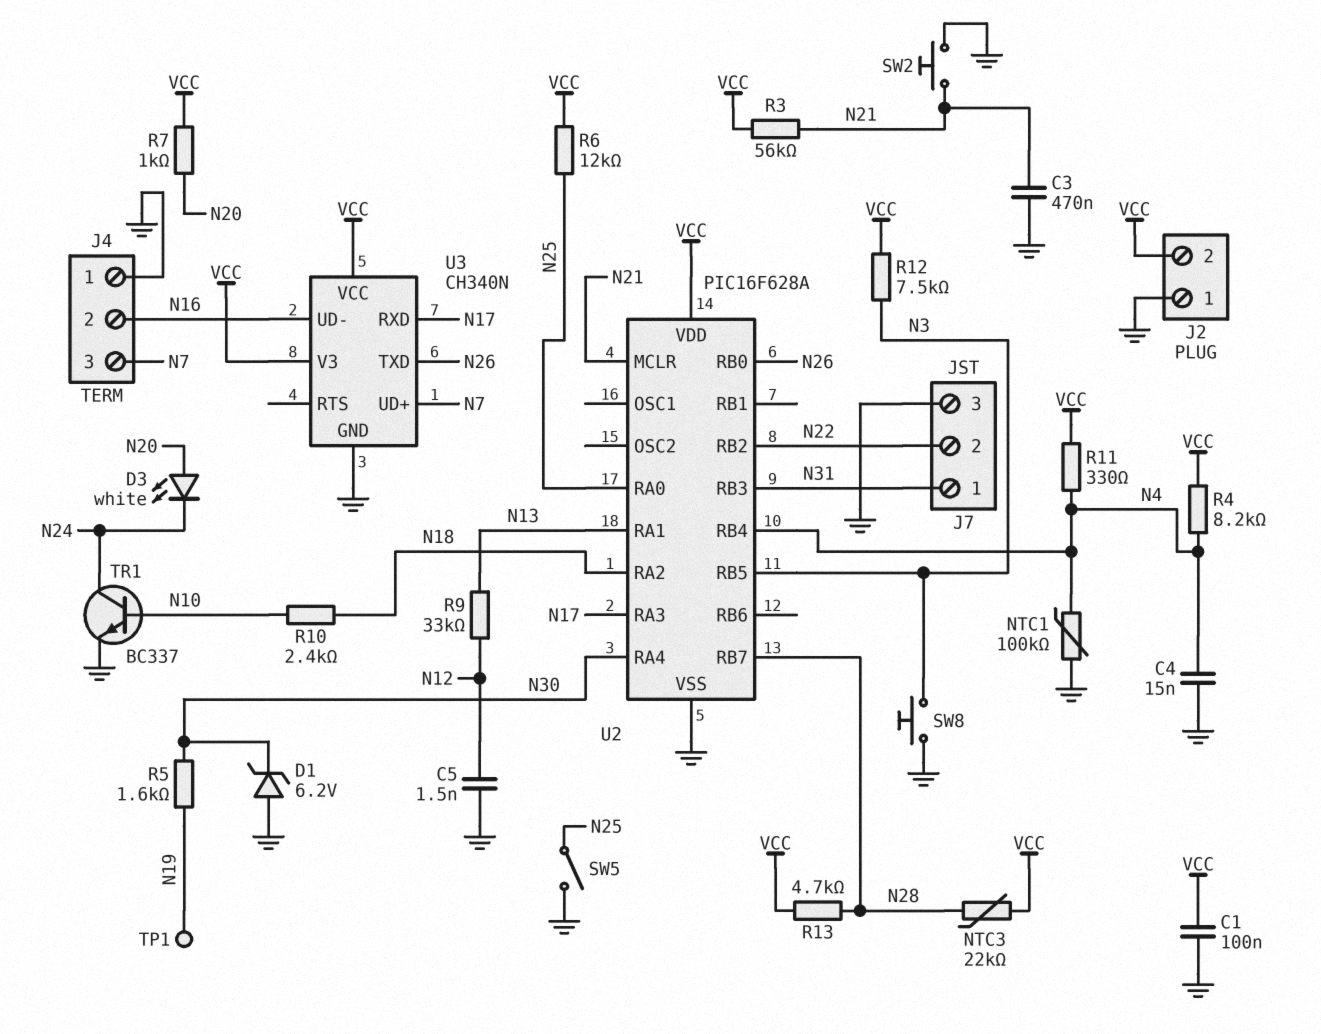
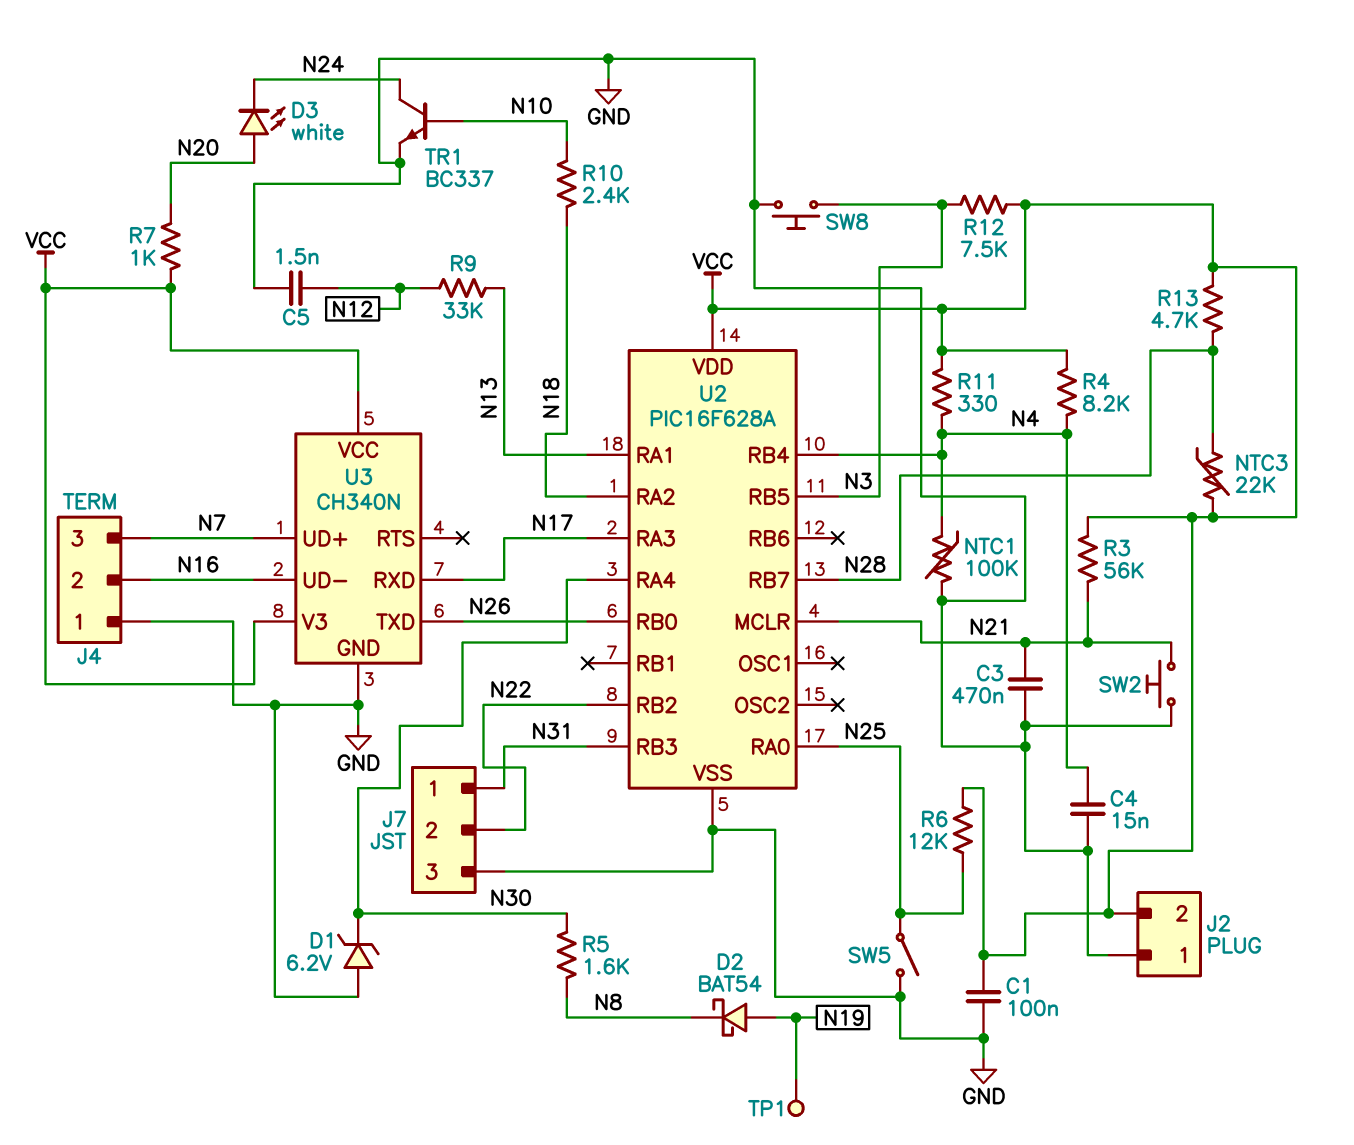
D2: none -> schottky BAT54 (A N19, K N8)
R5: 1.6k (N19, N30) -> 1.6k (N8, N30)

